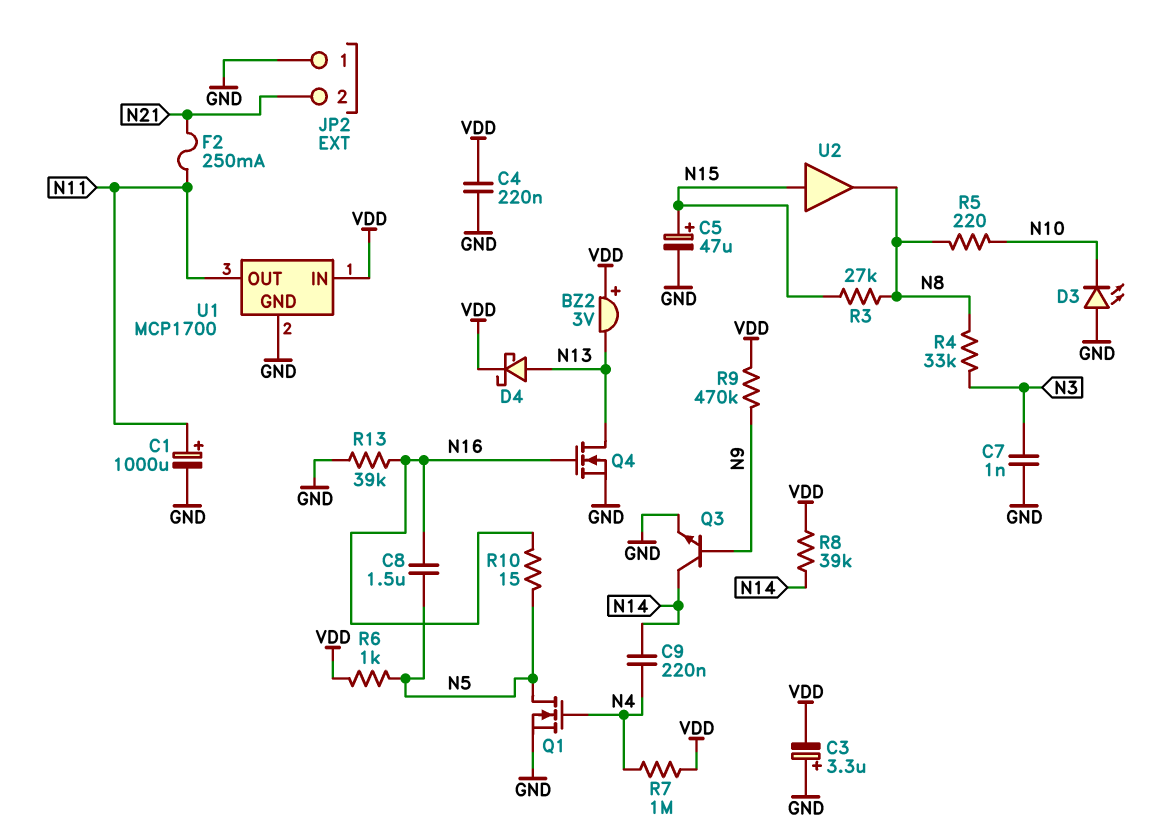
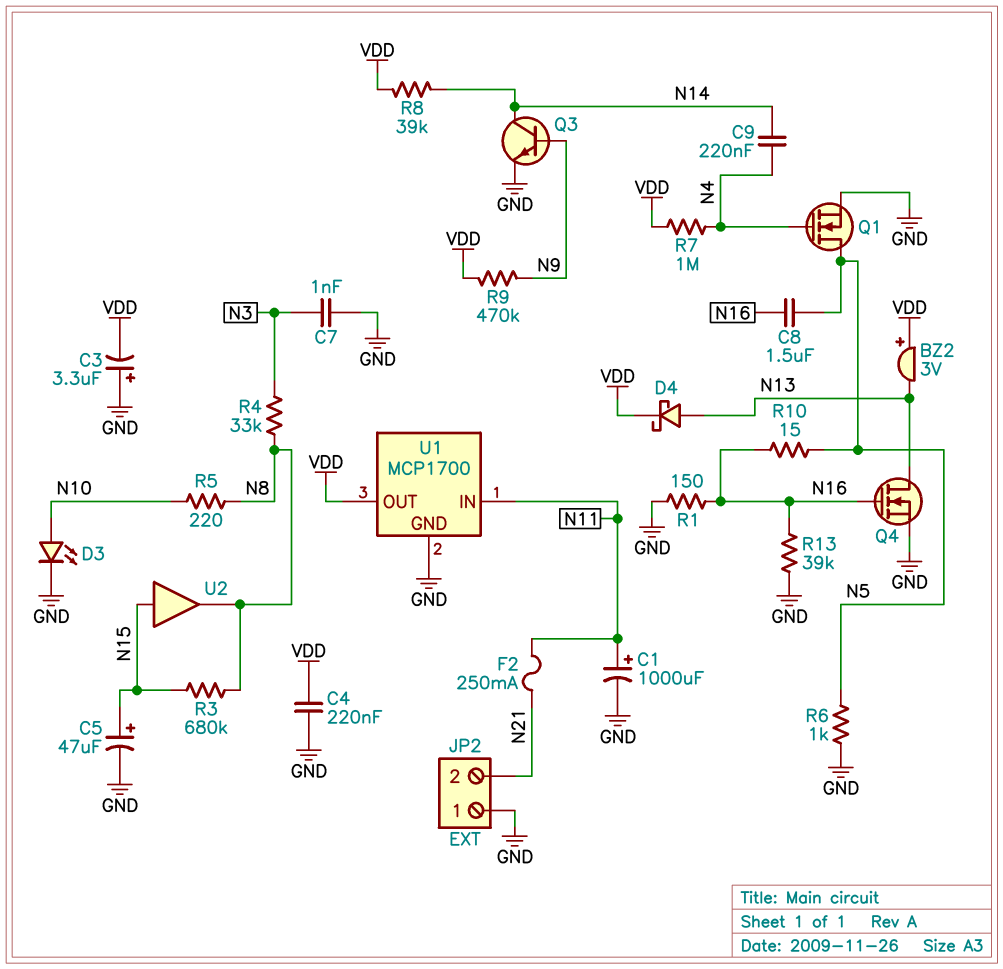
D3: LED (A GND, K N10) -> LED (A N10, K GND)
R1: none -> 150 (GND, N16)
R3: 27k (N8, N15) -> 680k (N8, N15)
R6: 1k (N5, VDD) -> 1k (GND, N5)
U1 pin IN: VDD -> N11
U1 pin OUT: N11 -> VDD

